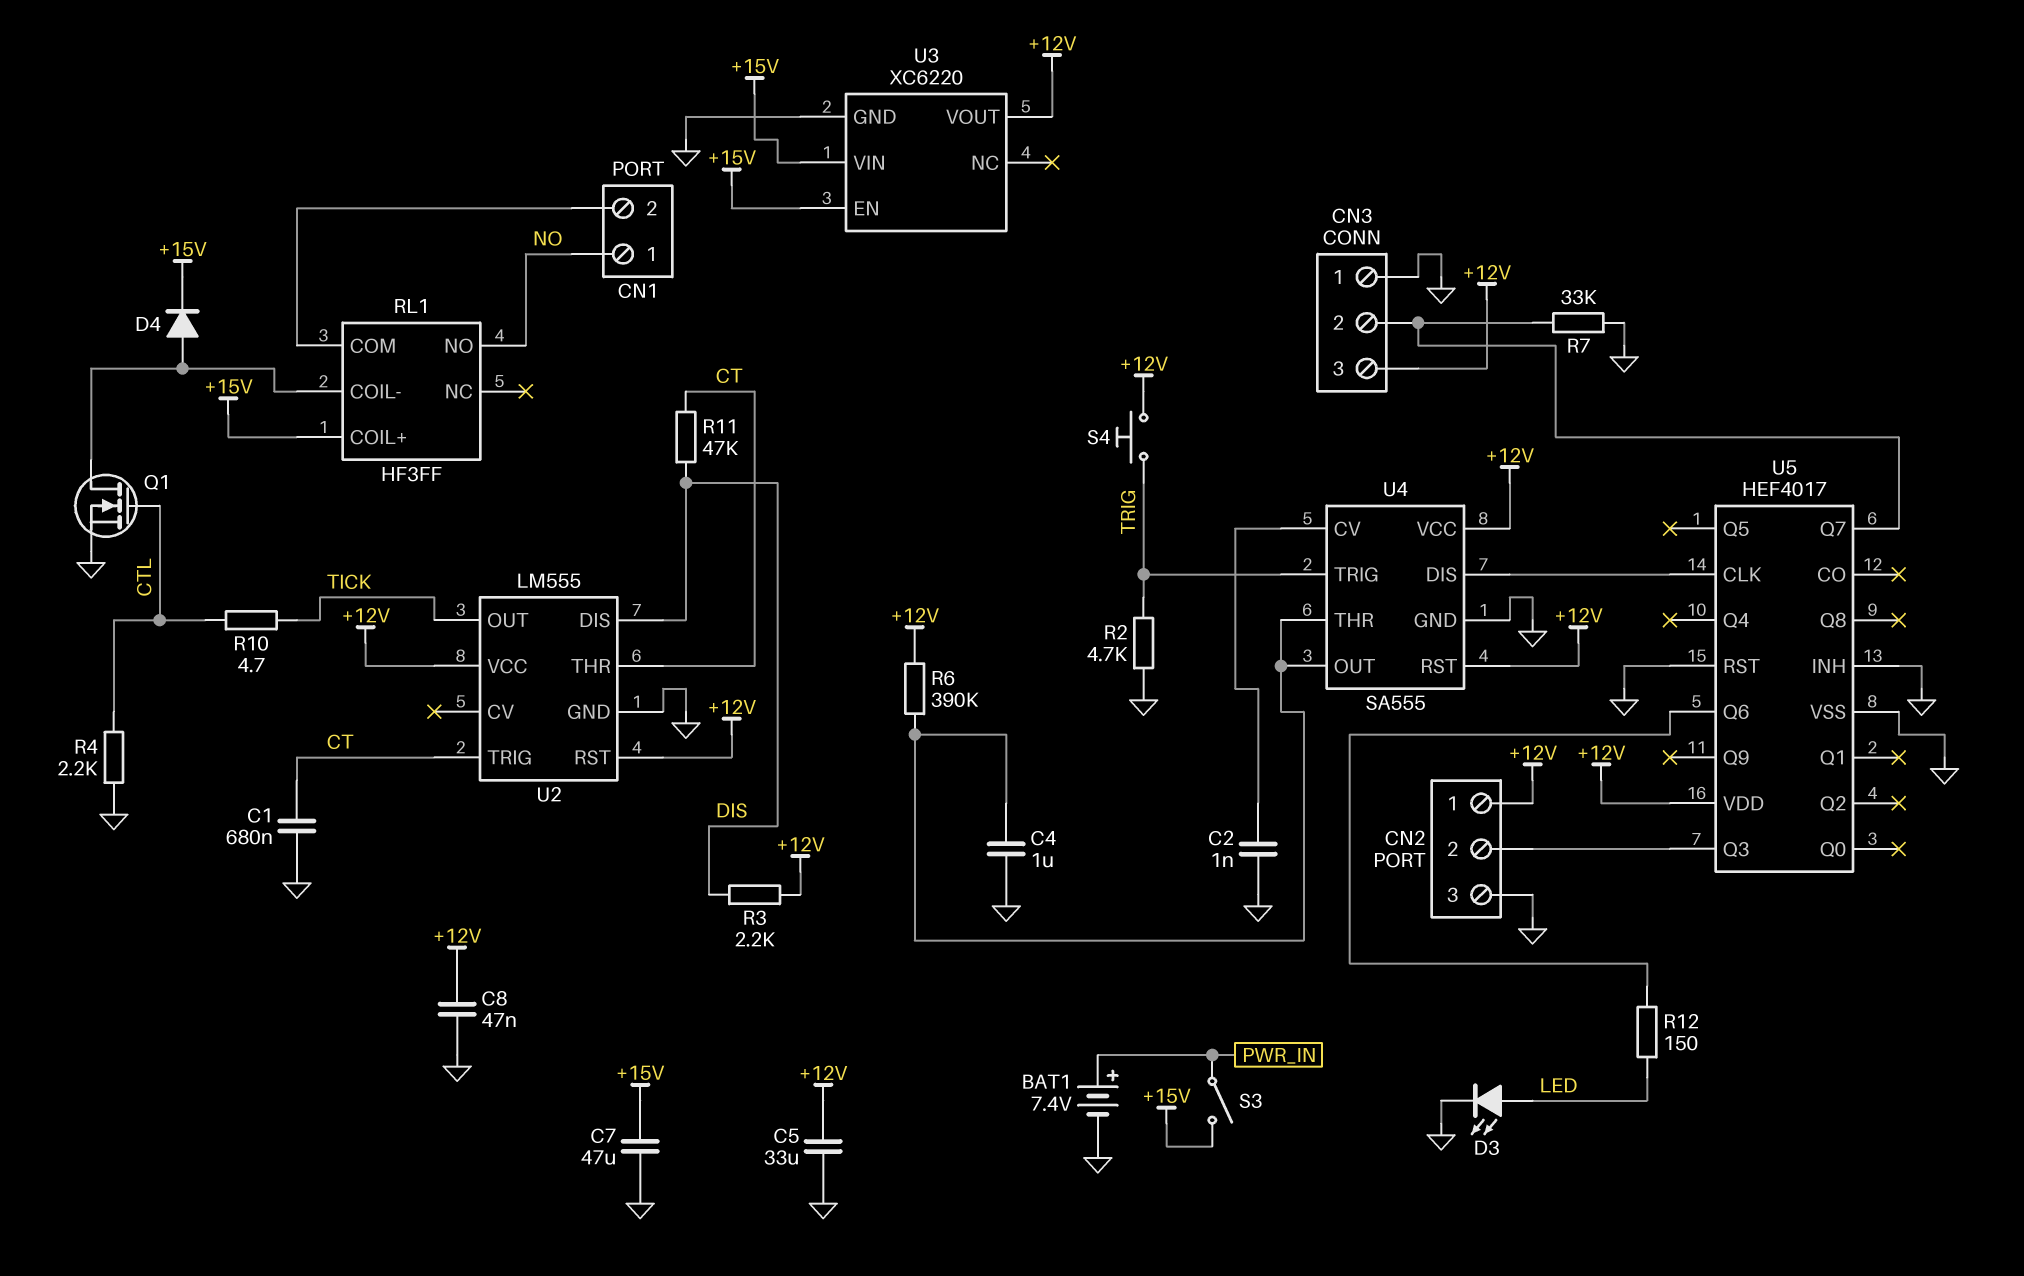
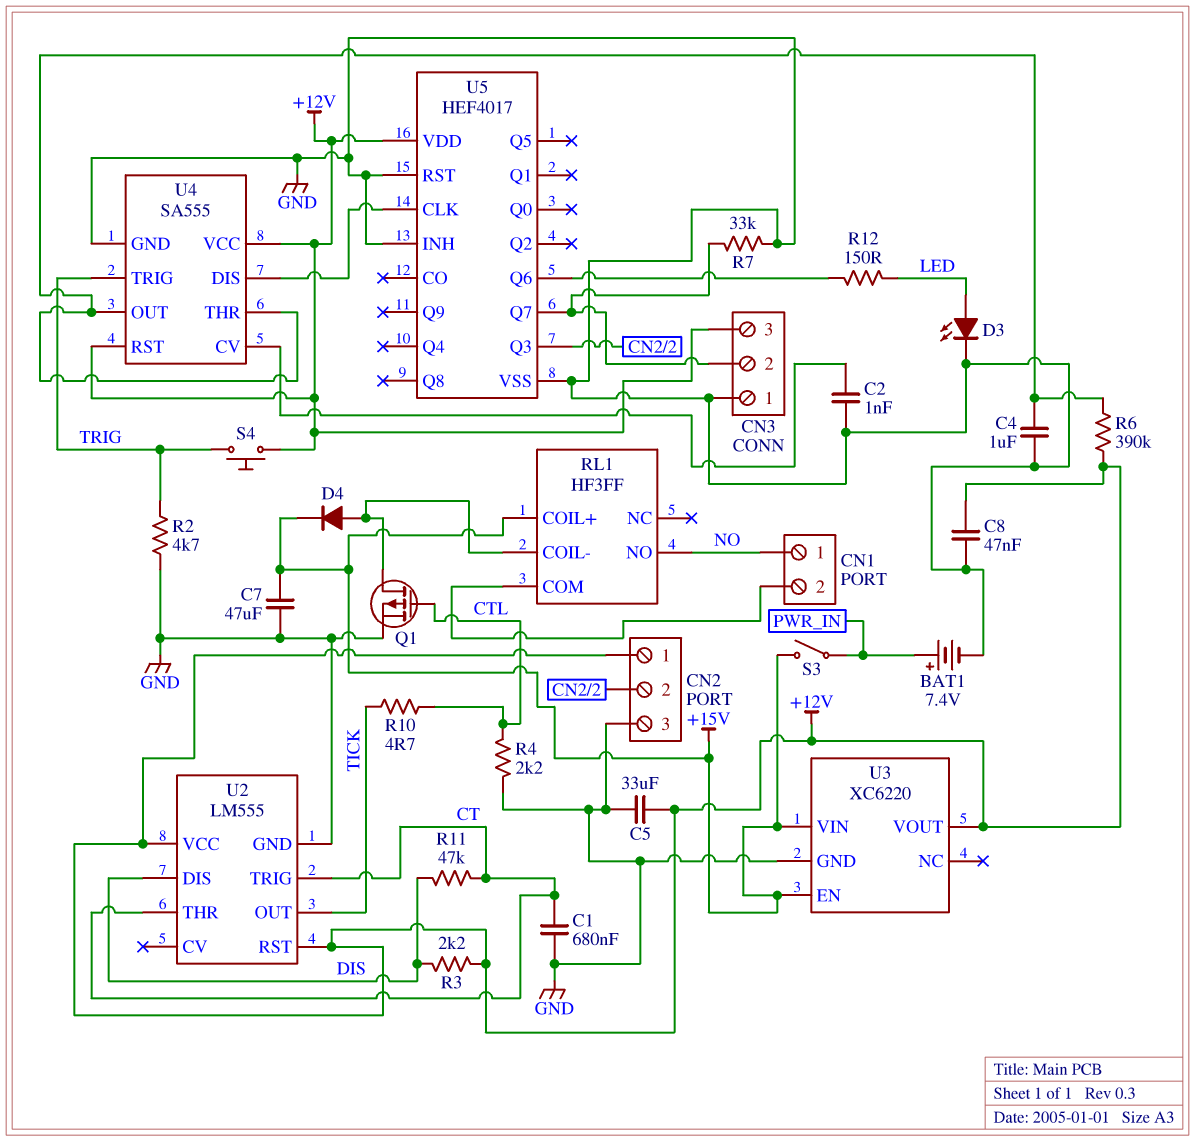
Q1: NMOS (G CTL, D RL1/COIL-, S GND) -> PMOS (G CTL, D RL1/COIL-, S GND)

